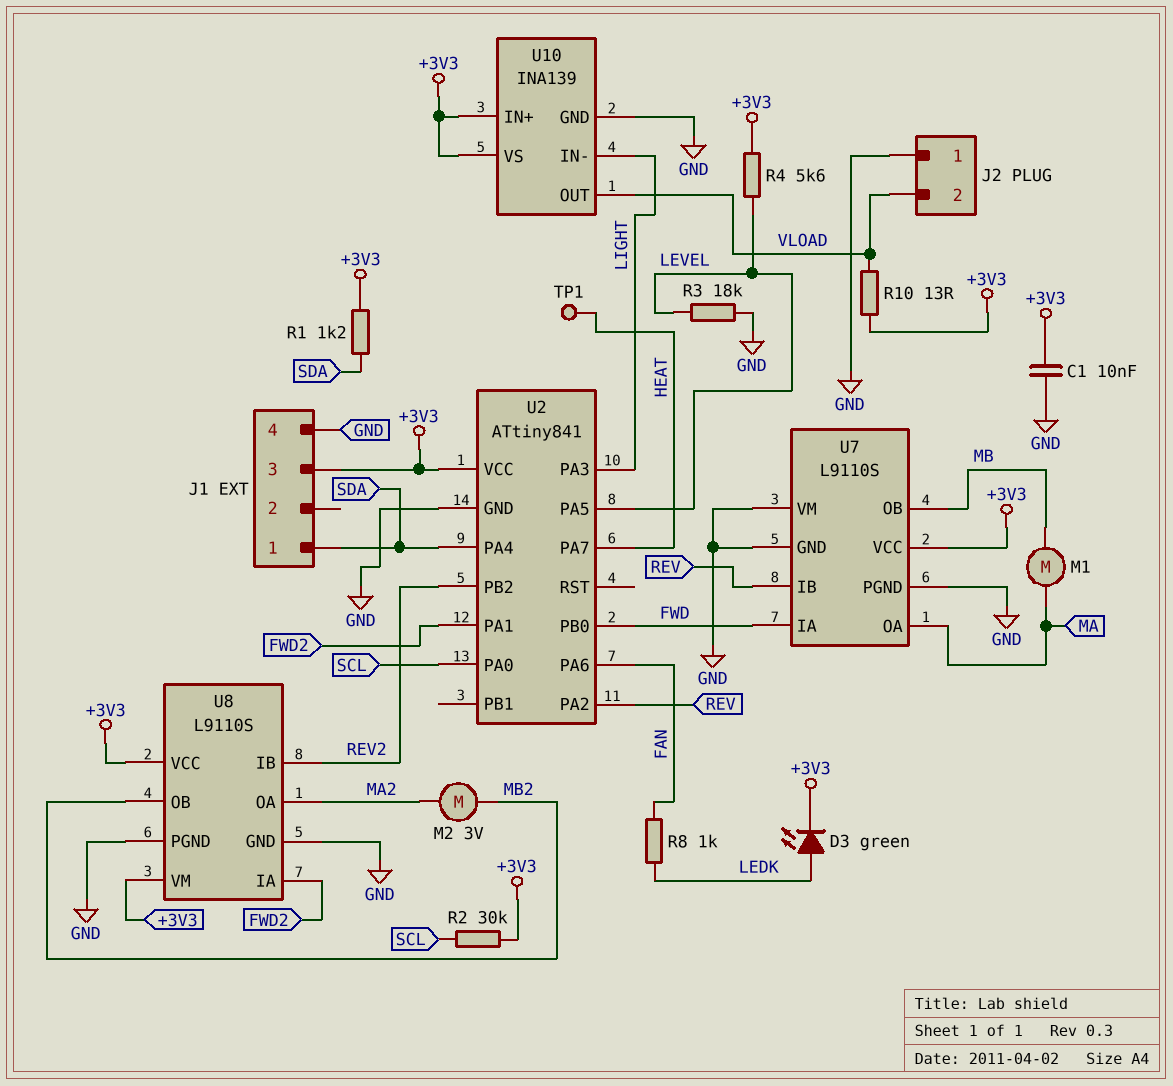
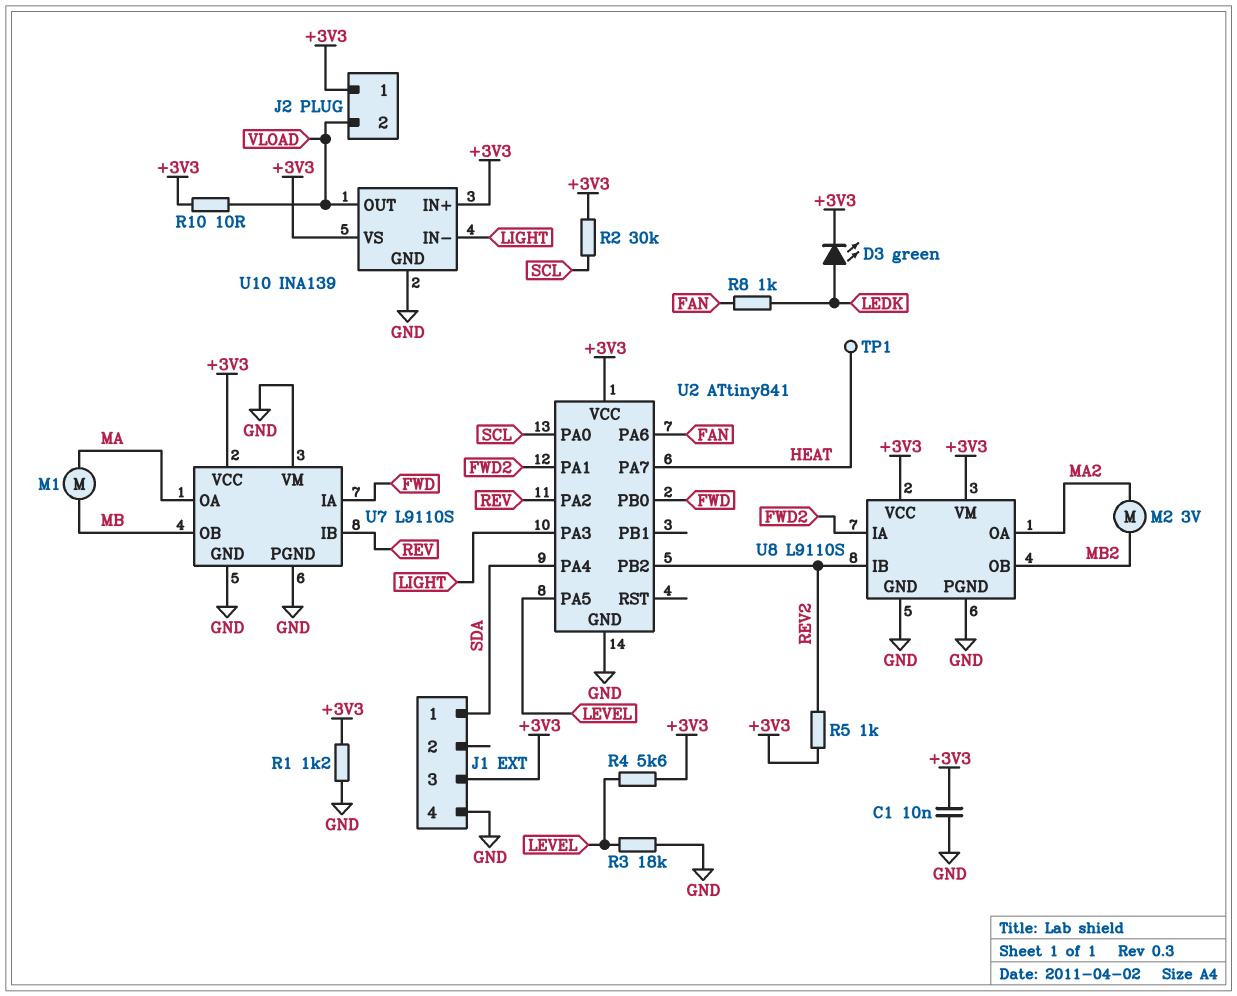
J2 pin 1: GND -> +3V3
R1: 1.2k (+3V3, SDA) -> 1.2k (+3V3, GND)
R5: none -> 1k (+3V3, REV2)
R10: 13 (+3V3, VLOAD) -> 10 (+3V3, VLOAD)

